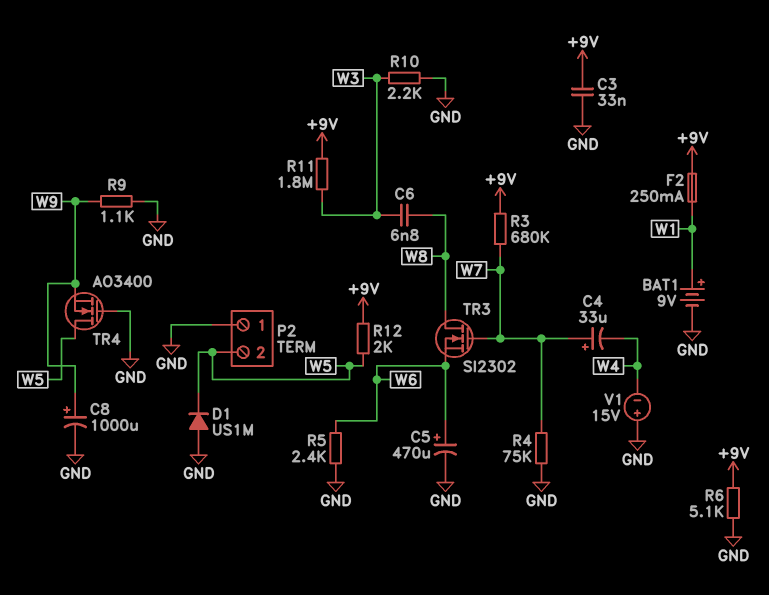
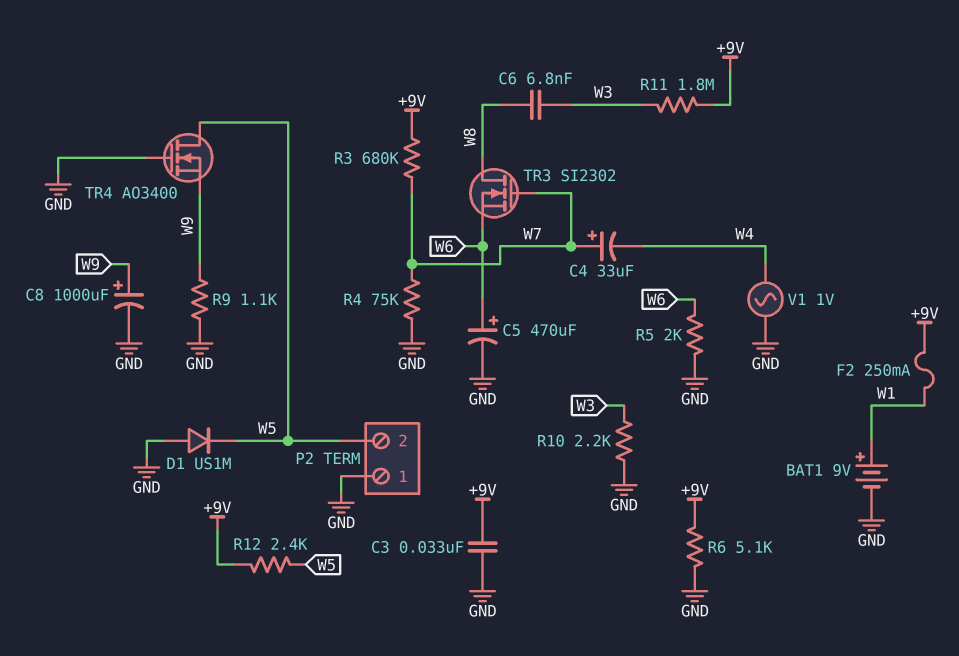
R5: 2.4k (GND, W6) -> 2k (GND, W6)
R12: 2k (+9V, W5) -> 2.4k (+9V, W5)
V1: 15V (plus GND, minus W4) -> AC 1V (GND, W4)

